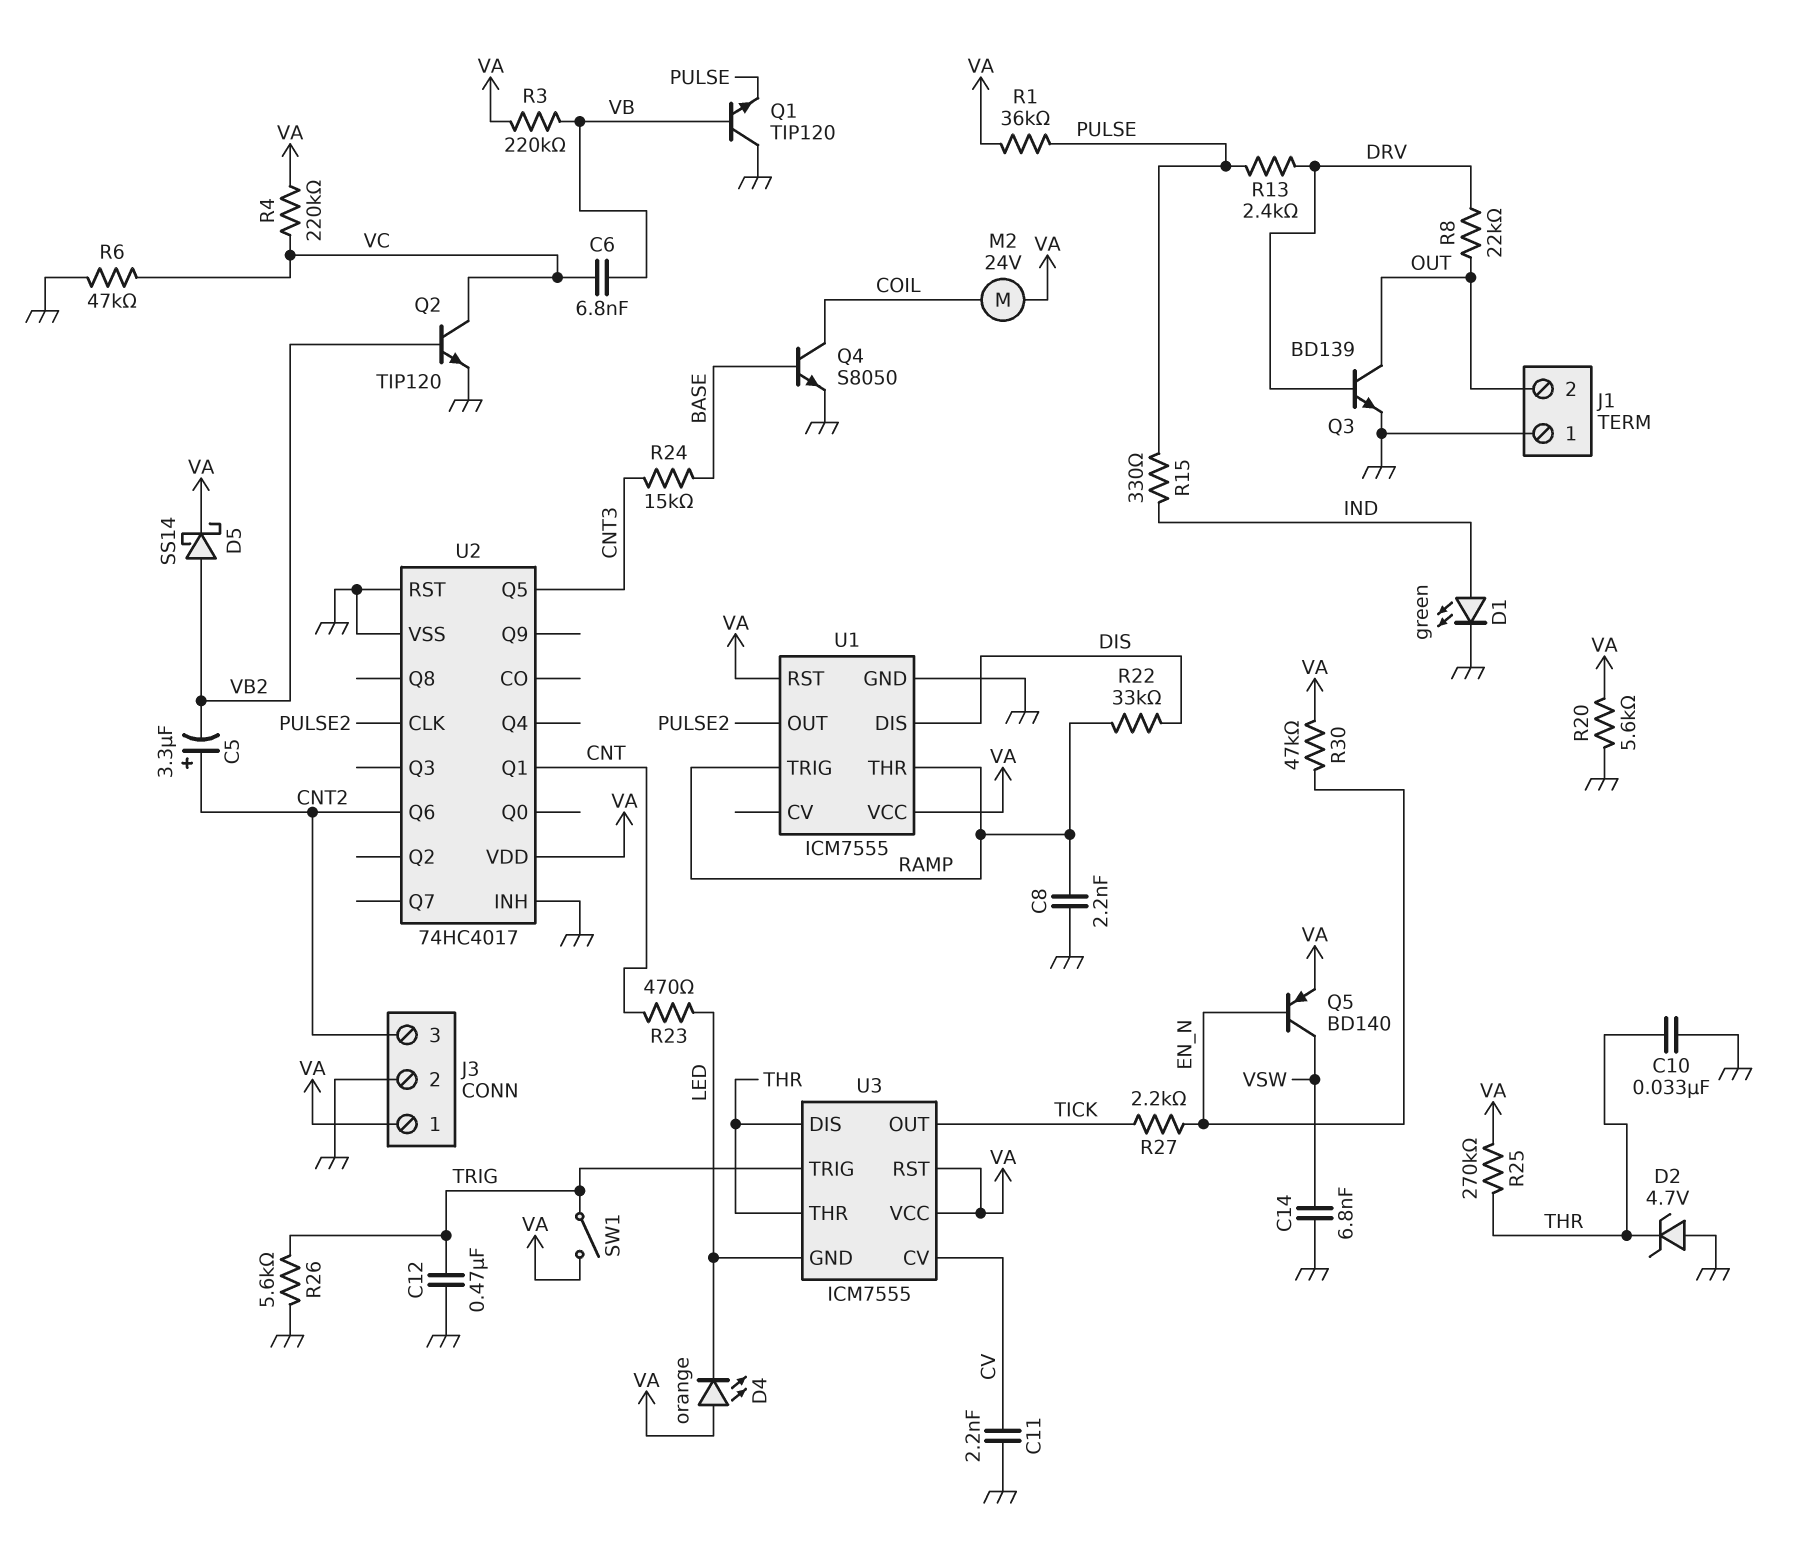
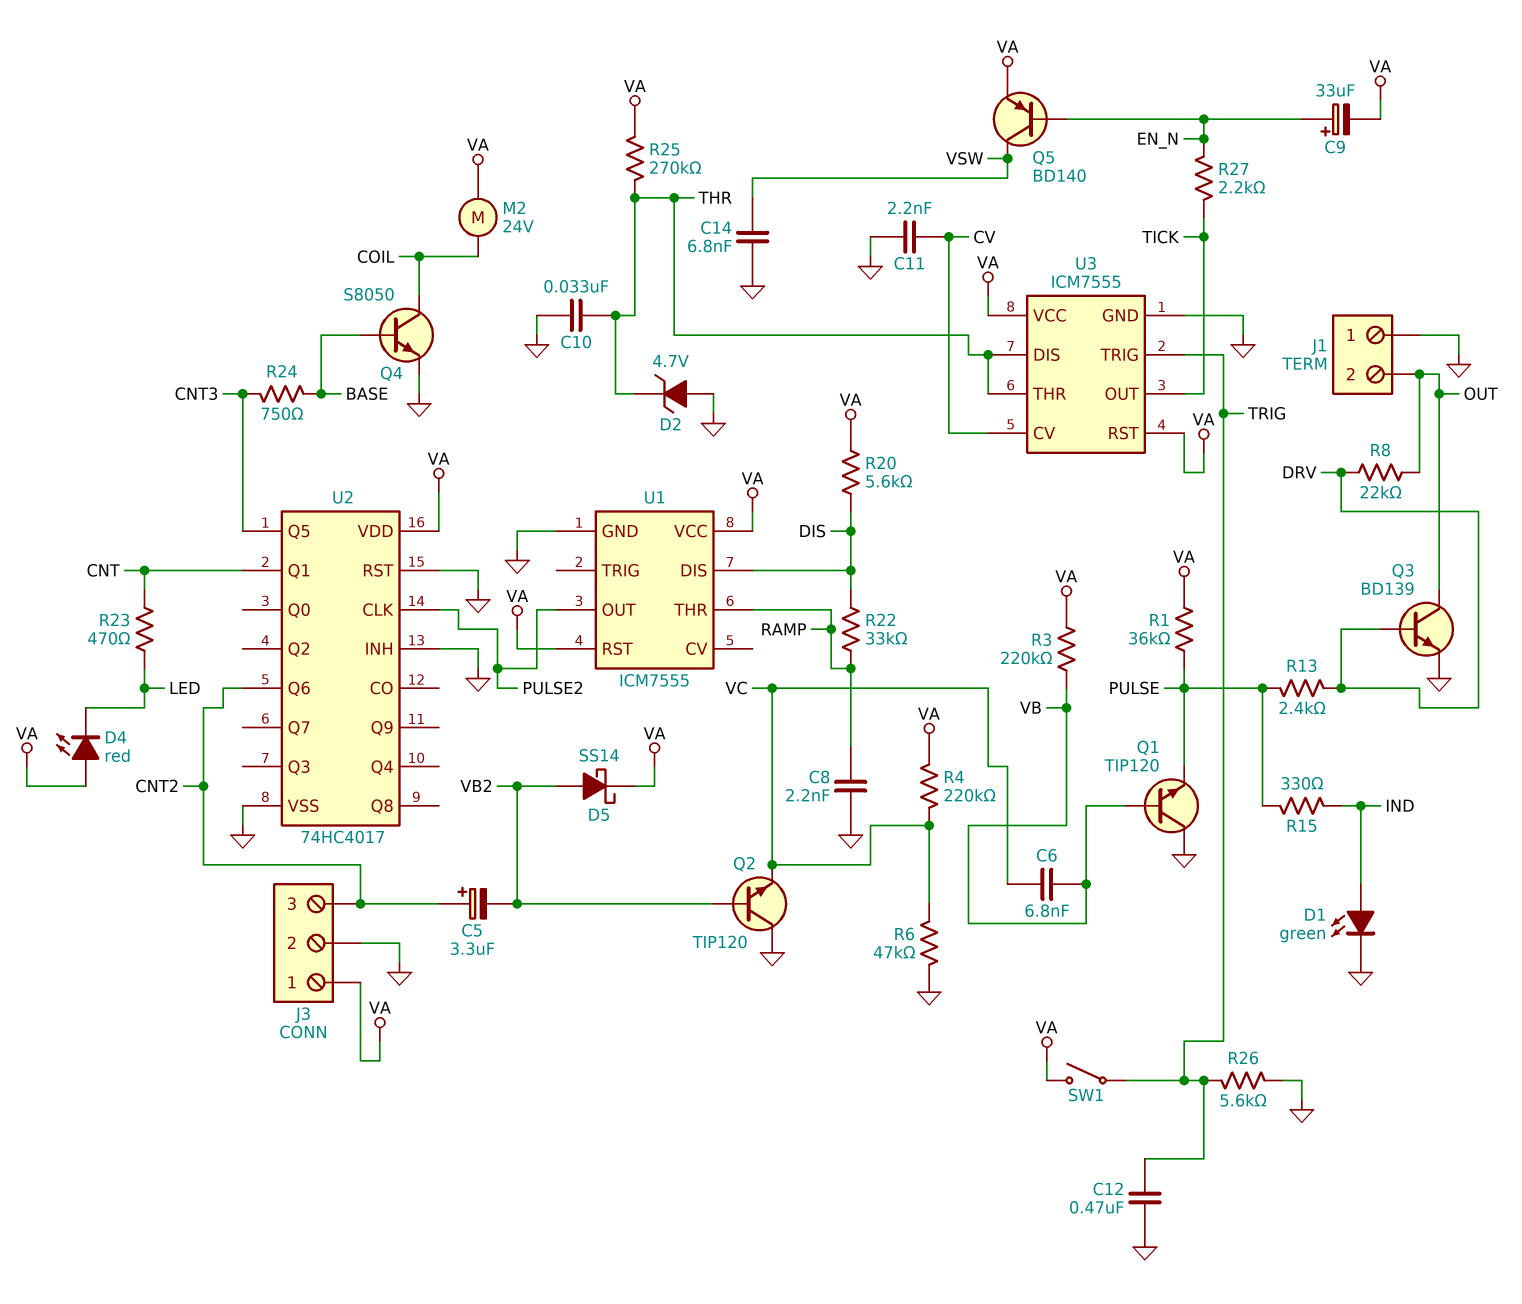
C9: none -> 33uF (plus EN_N, minus VA)
D4: LED orange (A VA, K LED) -> LED red (A VA, K LED)
Q2: NPN TIP120 (B VB2, C VC, E GND) -> NPN TIP120 (B VB2, C GND, E VC)
R20: 5.6k (GND, VA) -> 5.6k (DIS, VA)
R24: 15k (BASE, CNT3) -> 750 (BASE, CNT3)
R30: 47k (EN_N, VA) -> none
U1 pin TRIG: RAMP -> none
U3 pin GND: LED -> GND

